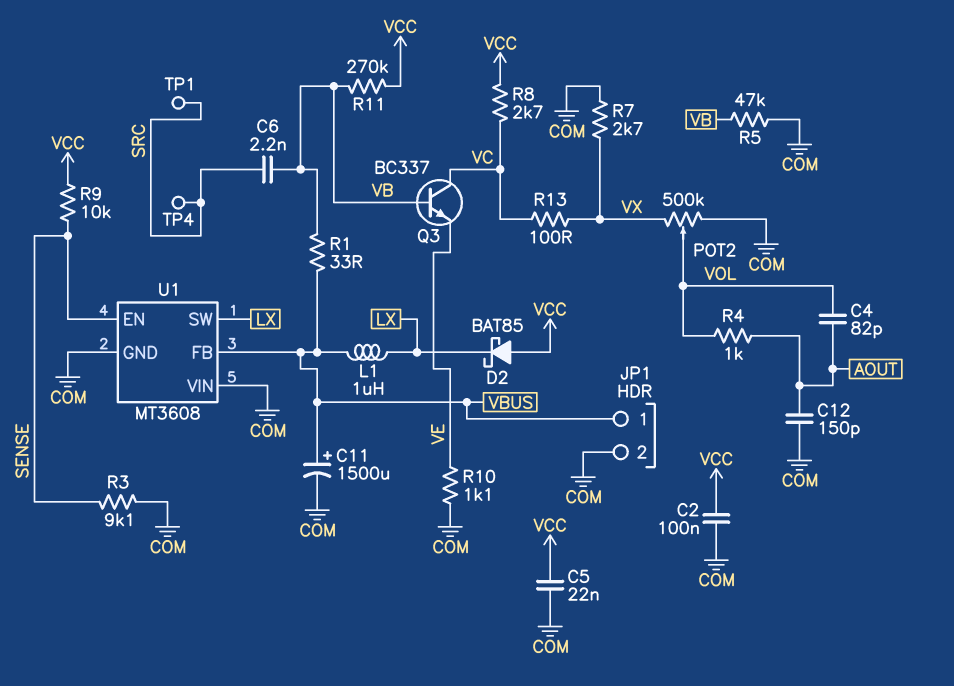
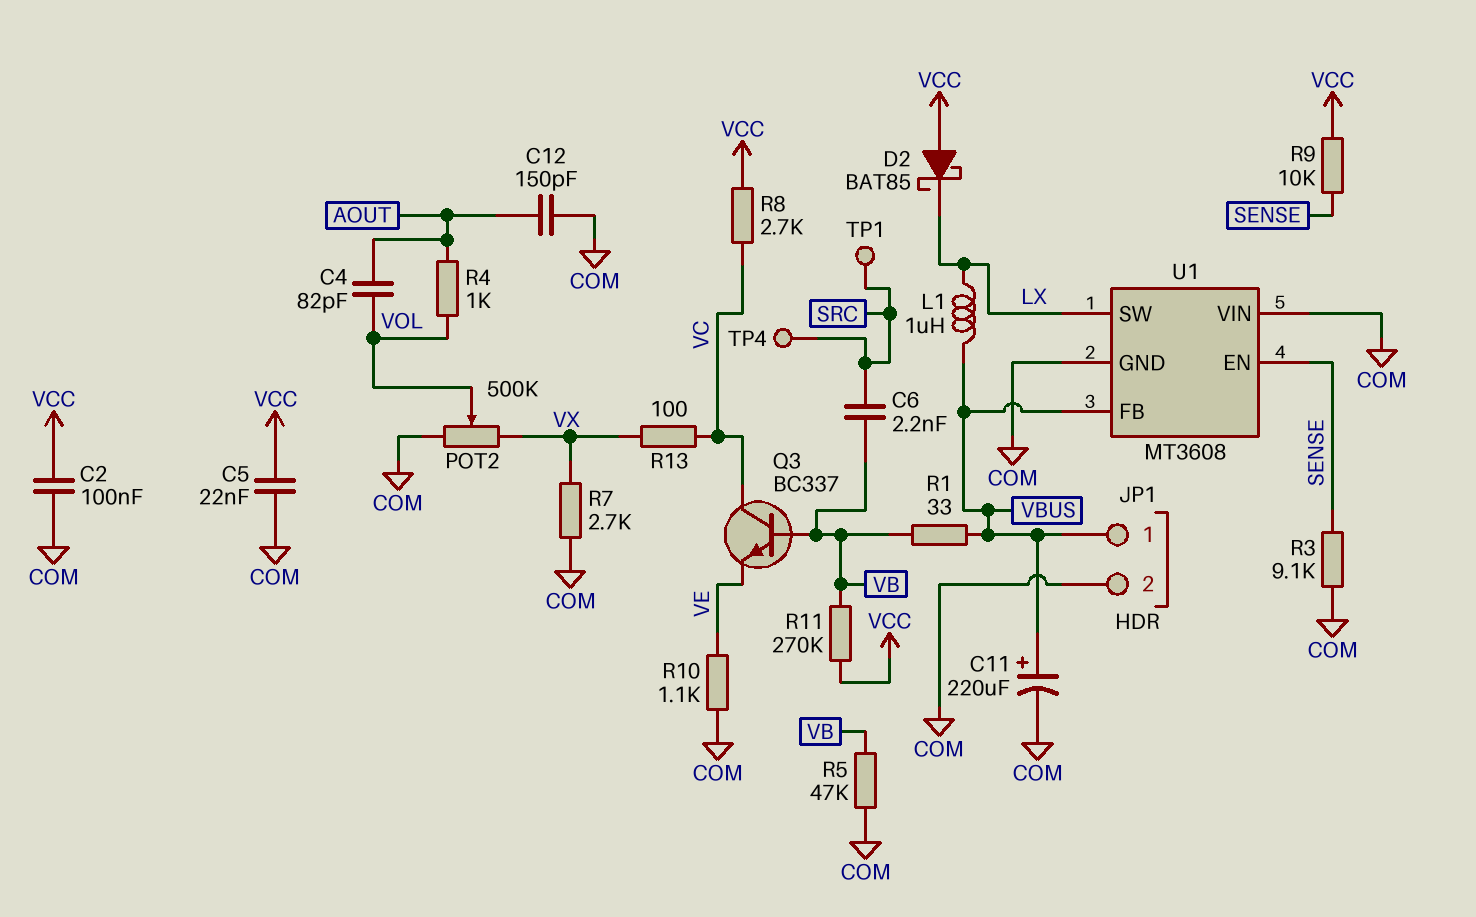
C11: 1500uF (plus VBUS, minus COM) -> 220uF (plus VBUS, minus COM)

